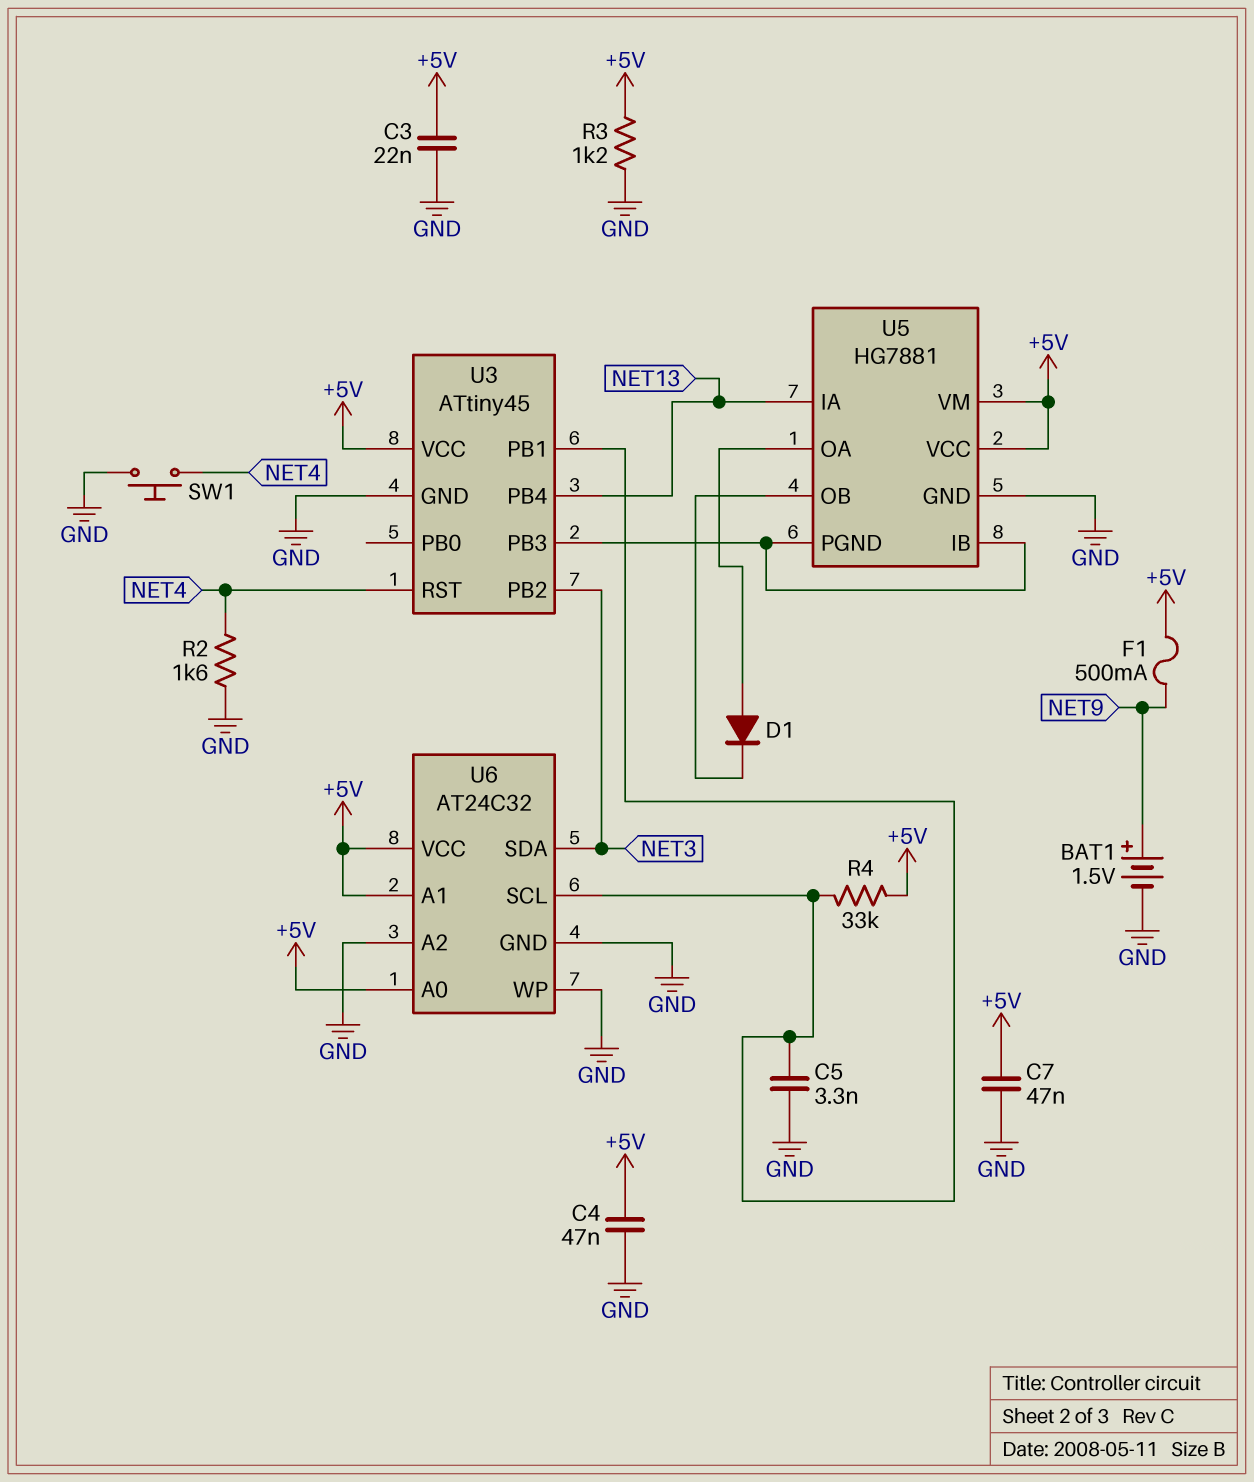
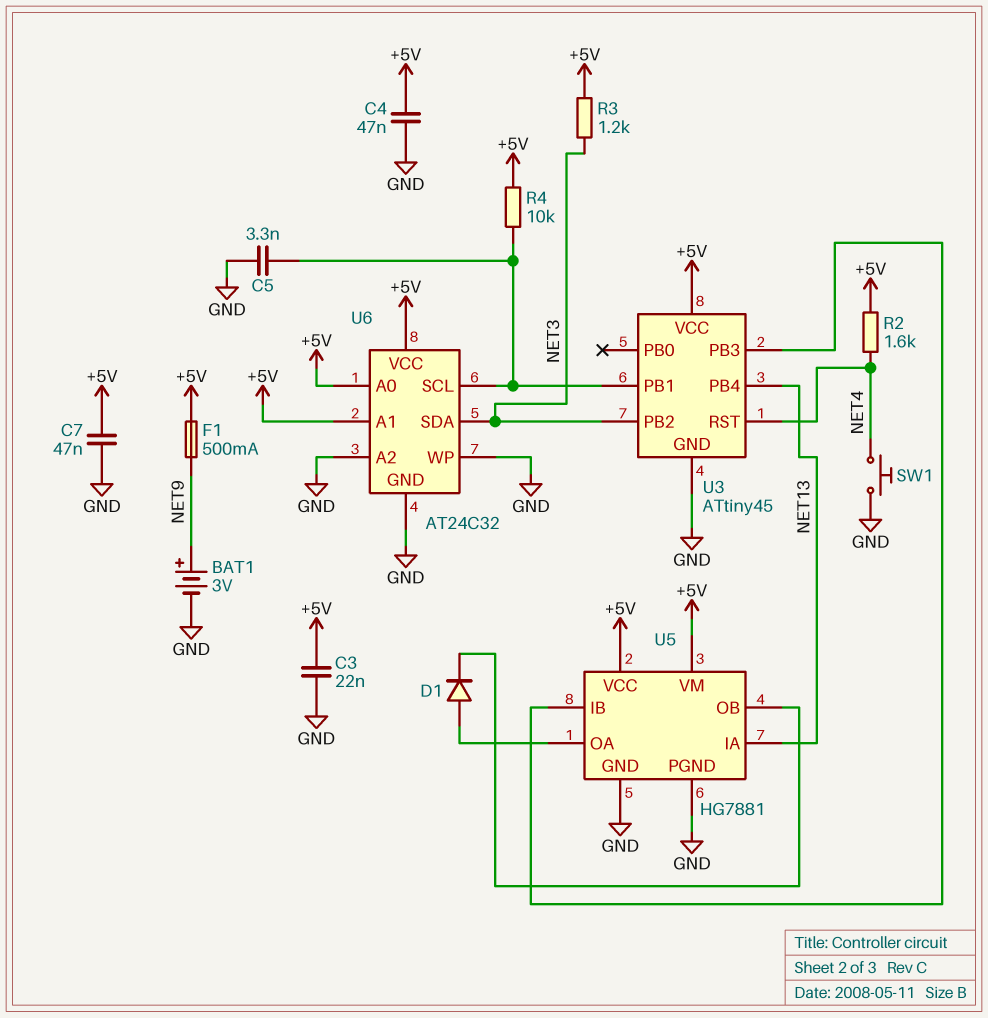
BAT1: 1.5V (plus NET9, minus GND) -> 3V (plus NET9, minus GND)
R2: 1.6k (GND, NET4) -> 1.6k (+5V, NET4)
R3: 1.2k (+5V, GND) -> 1.2k (+5V, NET3)
R4: 33k (+5V, U3/PB1) -> 10k (+5V, U3/PB1)
U5 pin PGND: U3/PB3 -> GND

